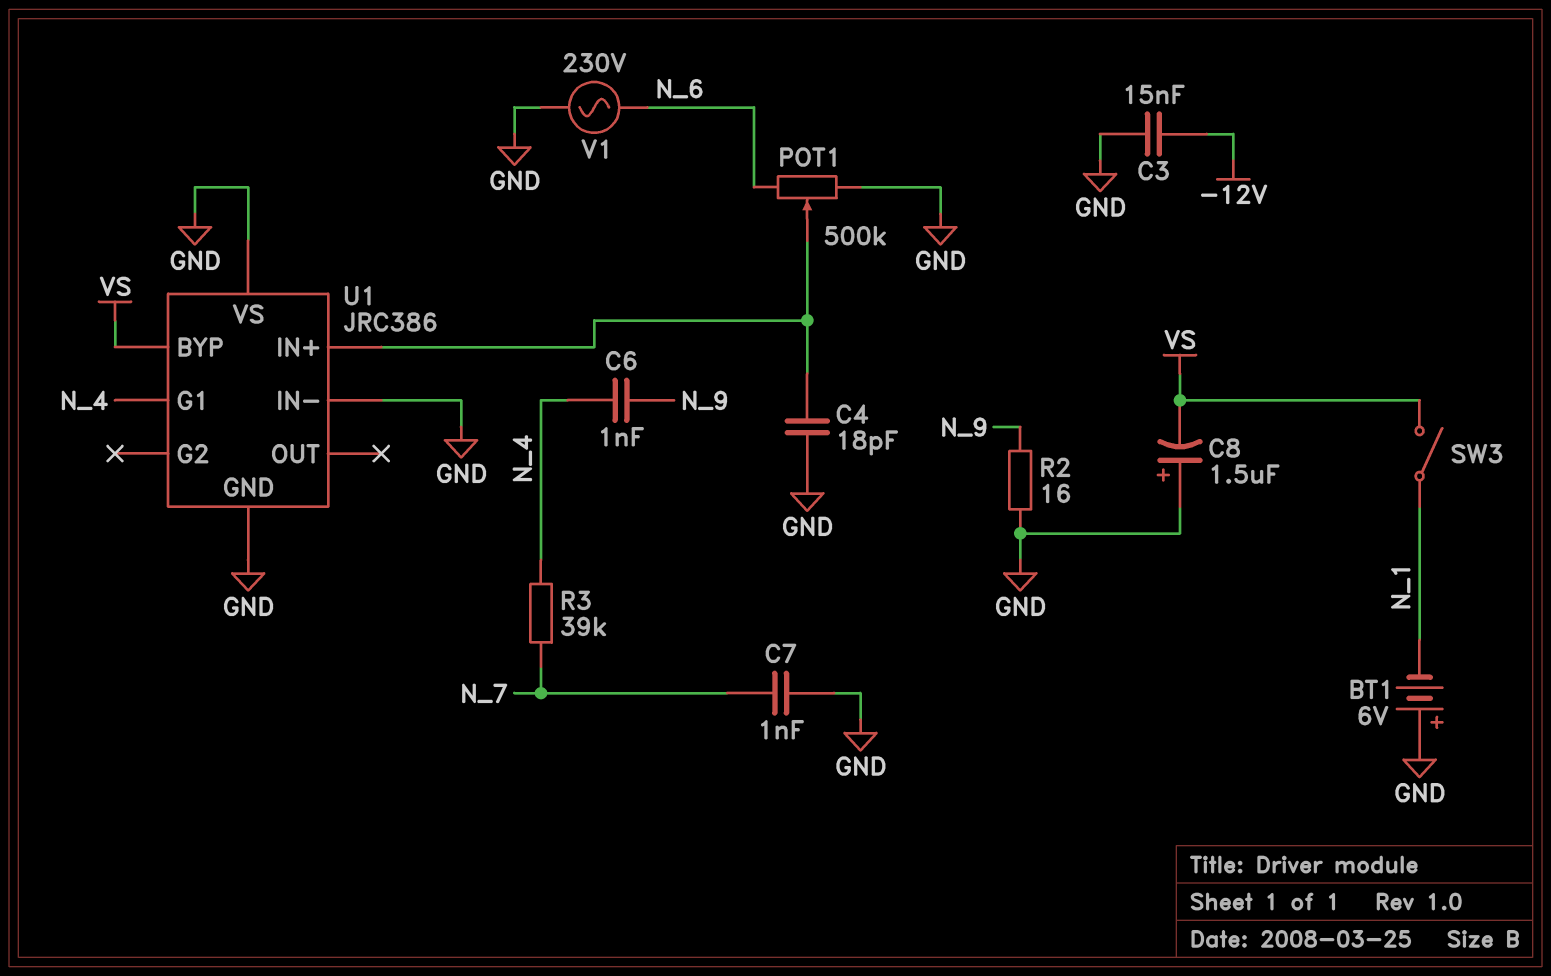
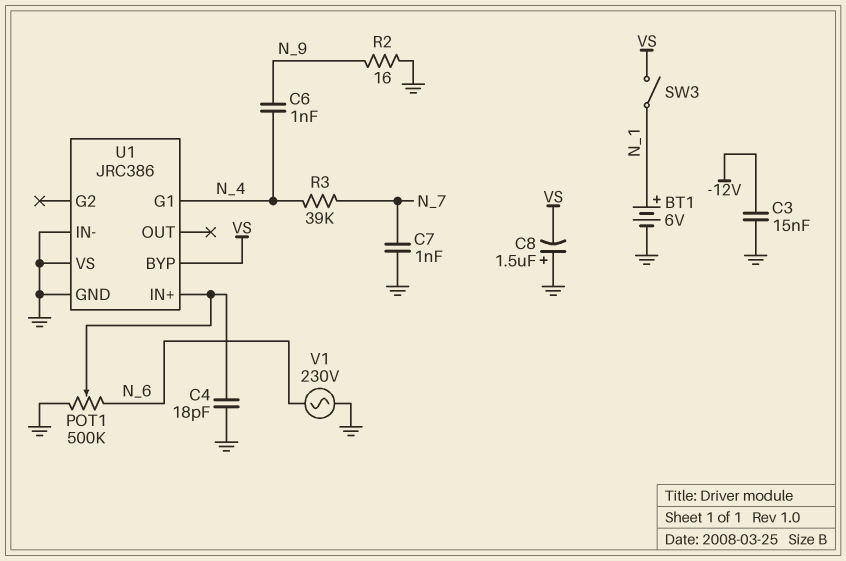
BT1: 6V (plus GND, minus N_1) -> 6V (plus N_1, minus GND)

